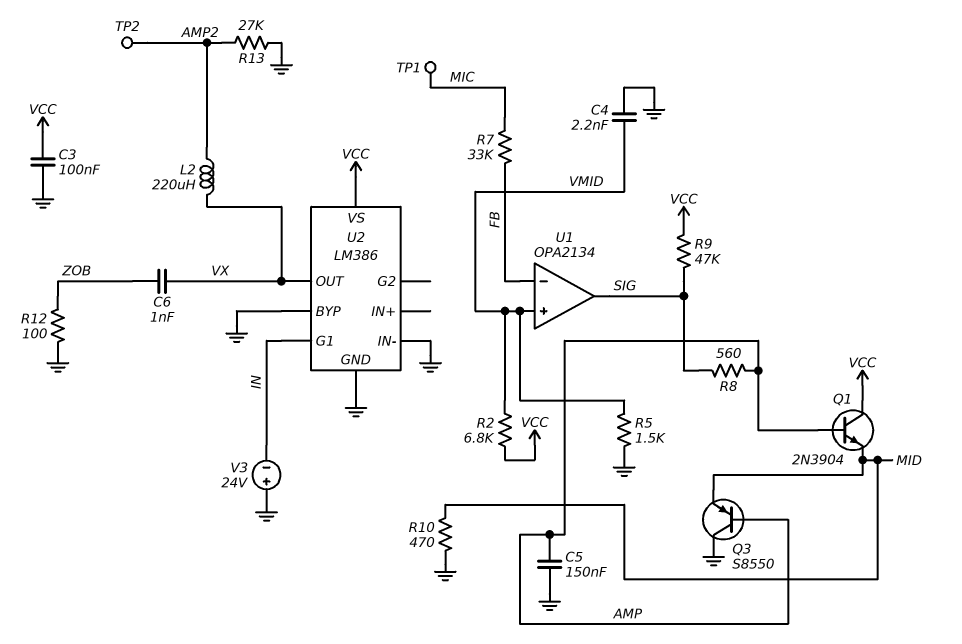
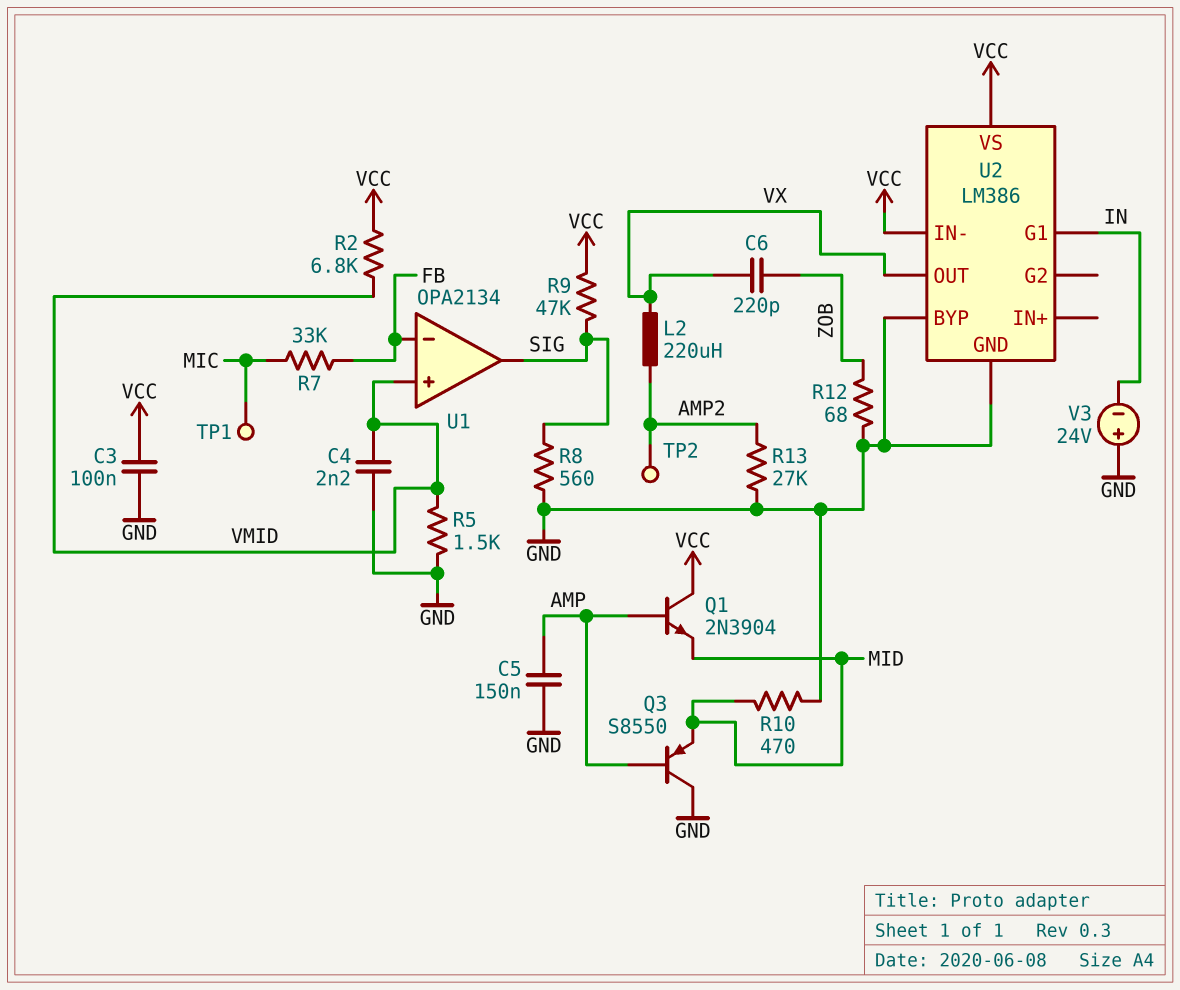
C6: 1nF (VX, ZOB) -> 220pF (VX, ZOB)
R8: 560 (AMP, SIG) -> 560 (GND, SIG)
R12: 100 (GND, ZOB) -> 68 (GND, ZOB)
U2 pin IN-: GND -> VCC

